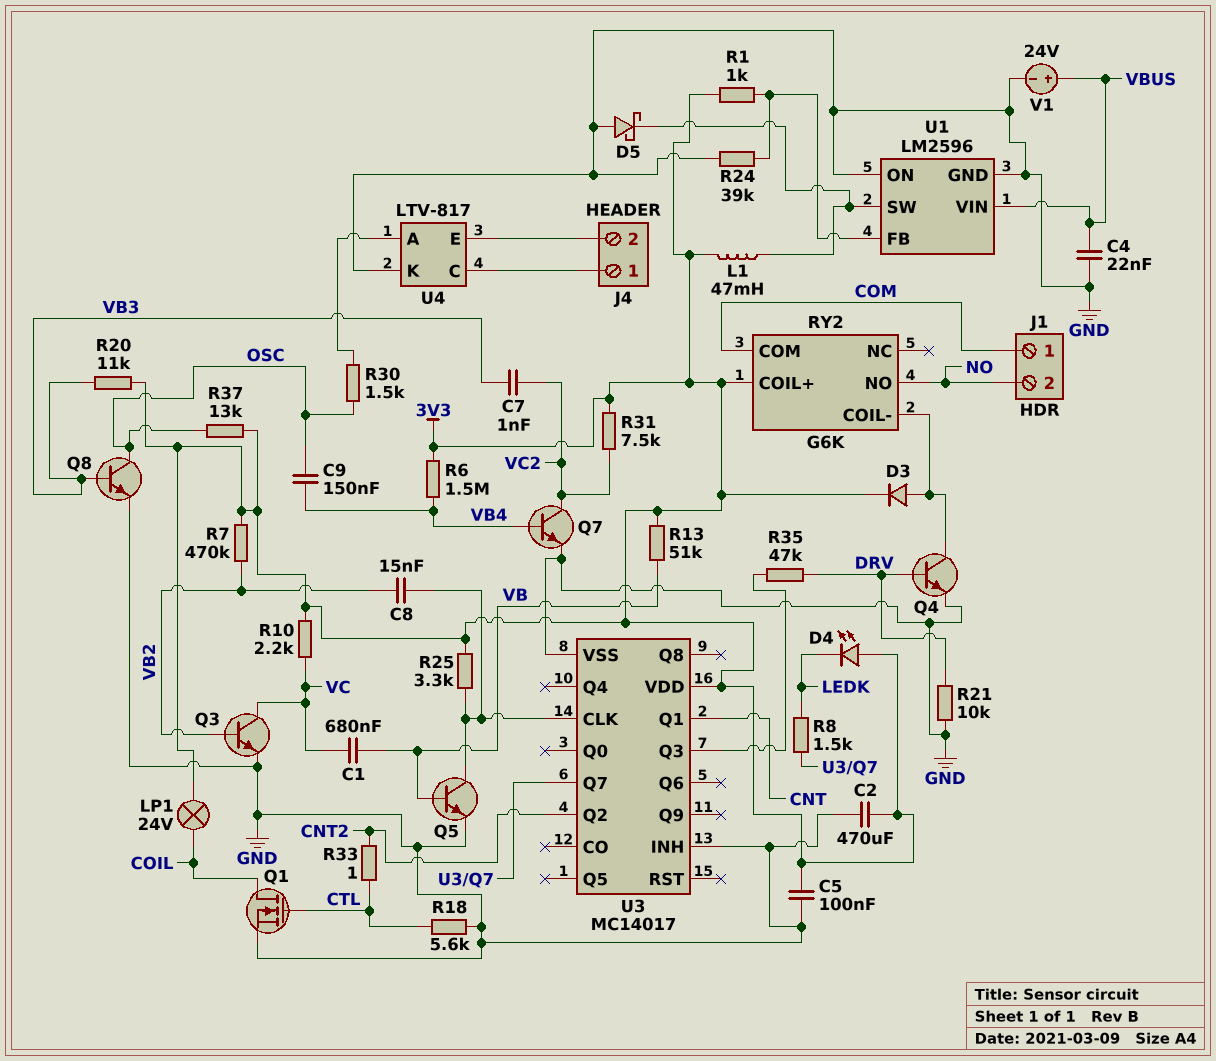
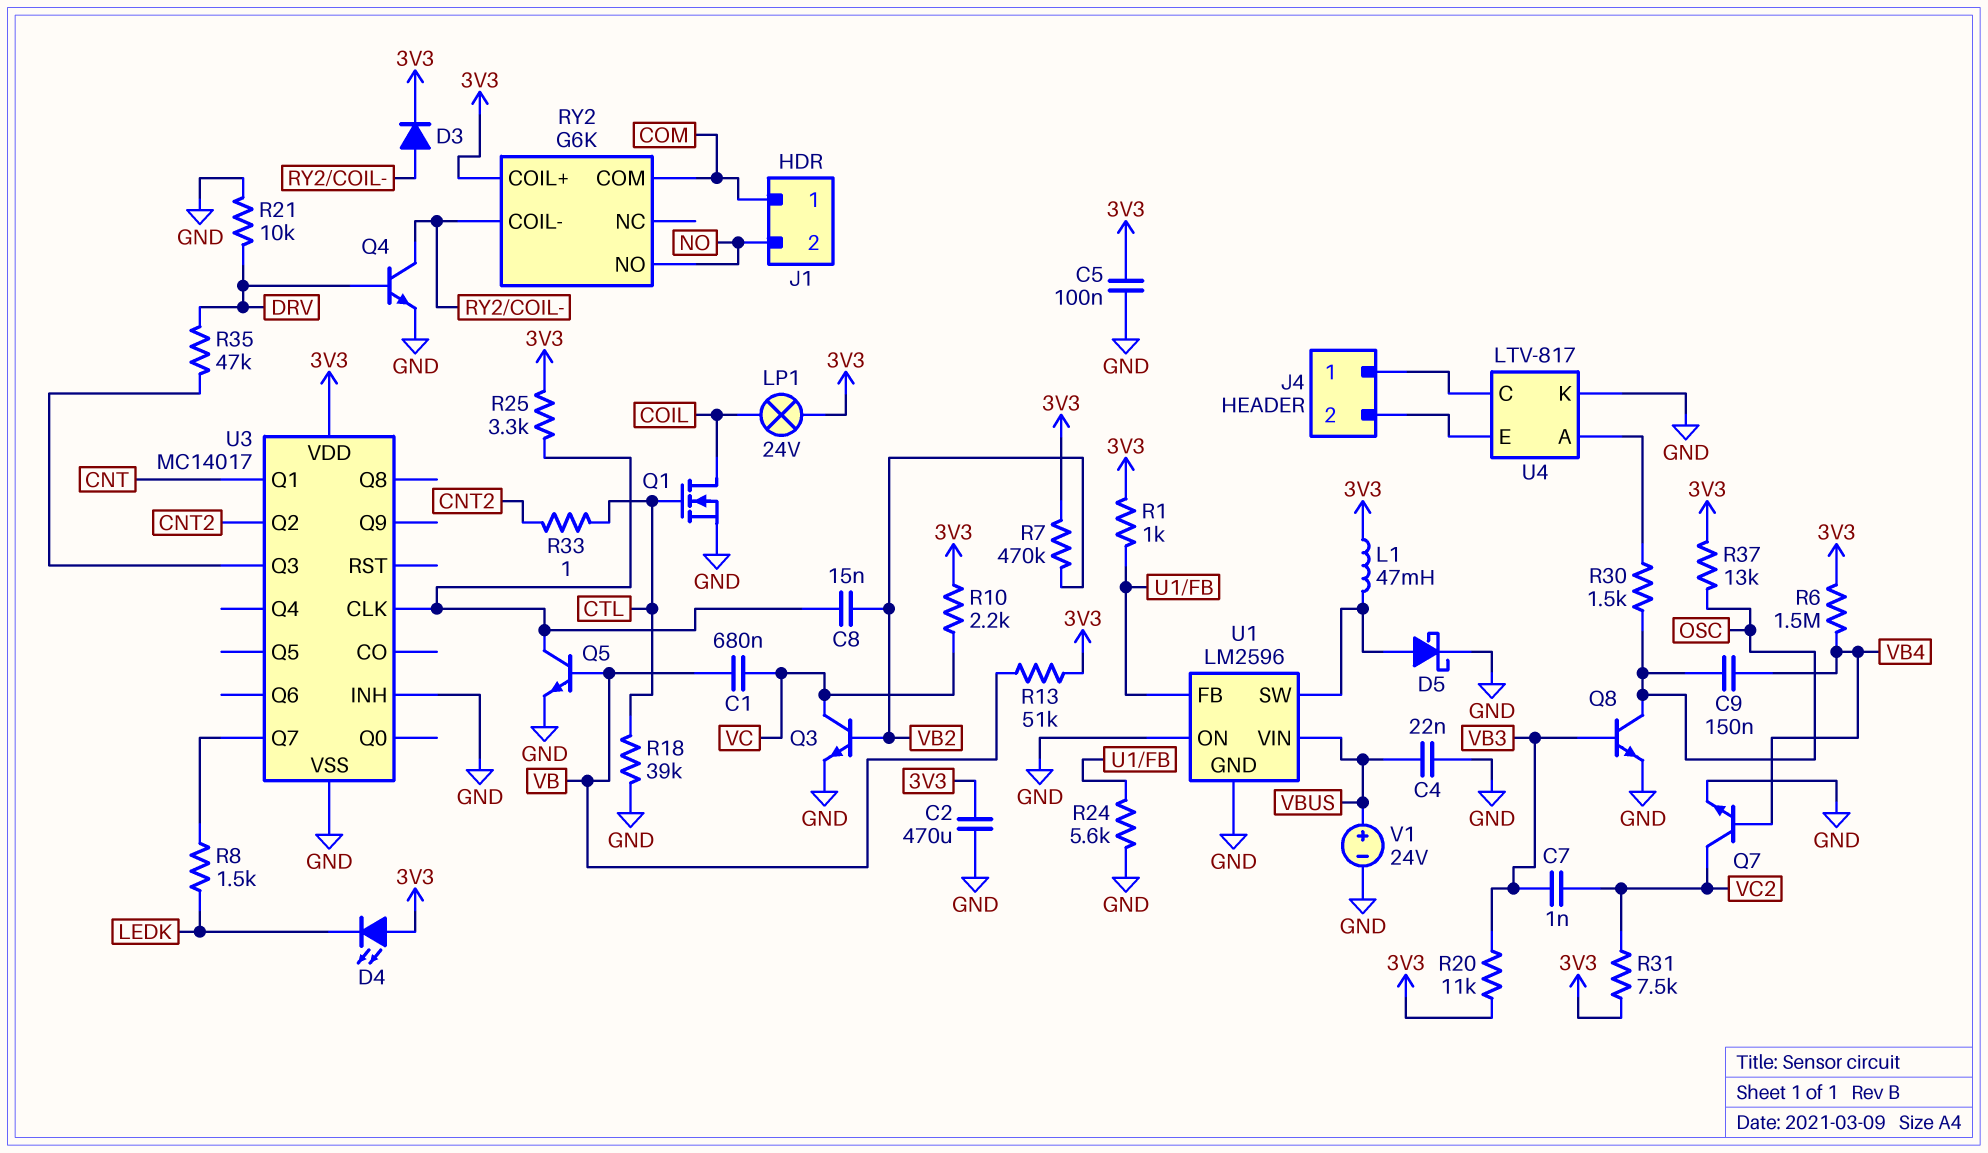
D5: schottky (A GND, K U1/SW) -> schottky (A U1/SW, K GND)
R18: 5.6k (CTL, GND) -> 39k (CTL, GND)
R24: 39k (GND, U1/FB) -> 5.6k (GND, U1/FB)

